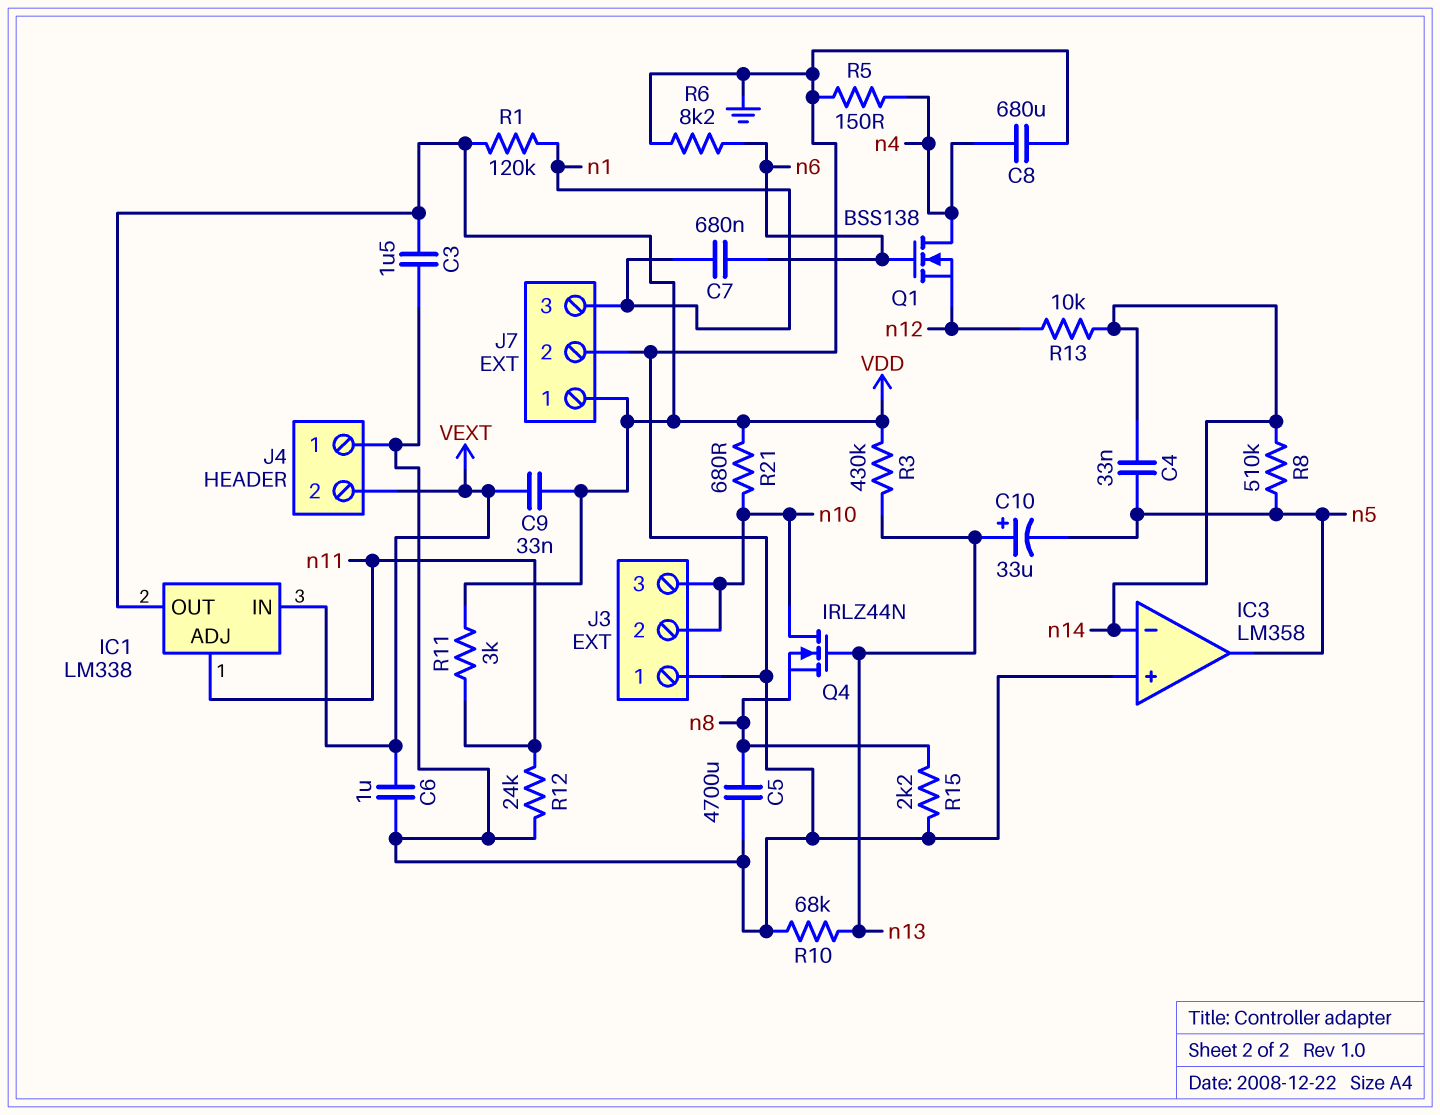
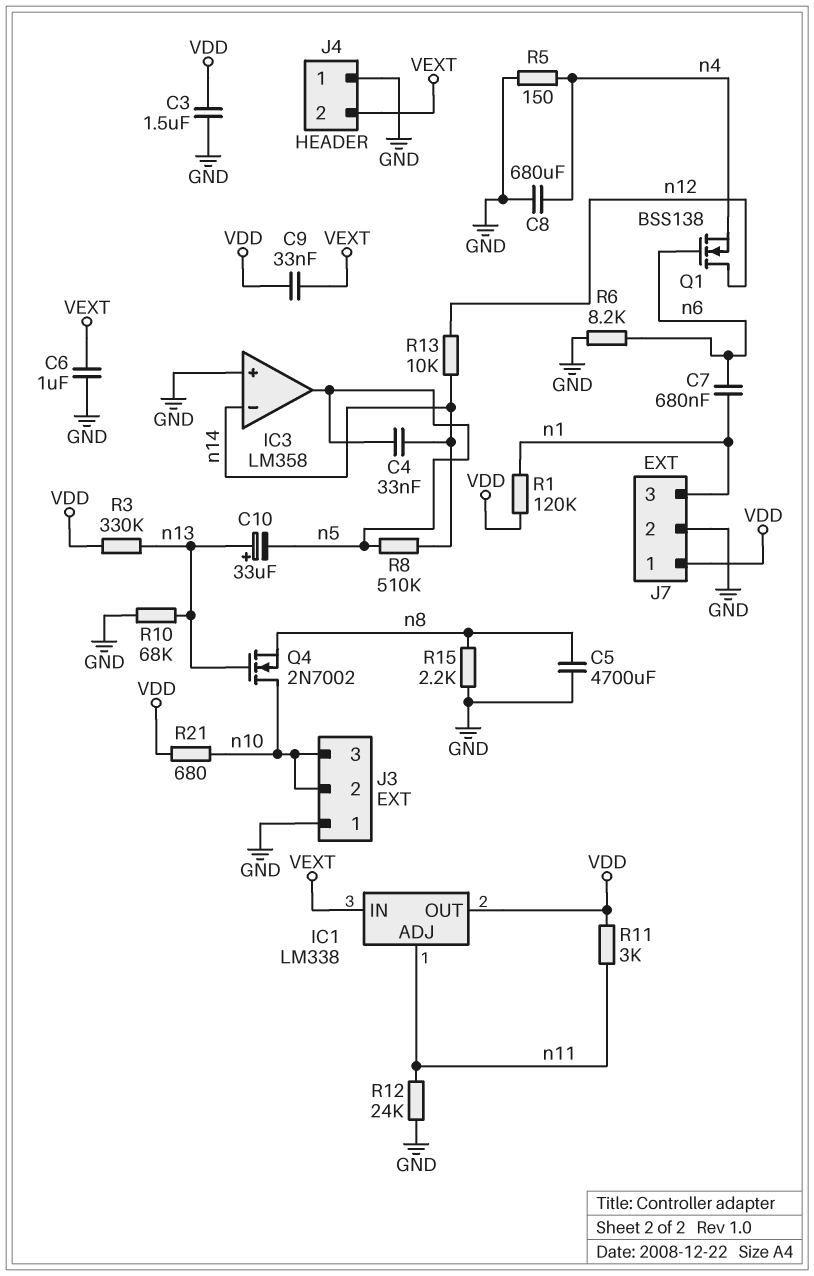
Q1: NMOS BSS138 (G n6, D n4, S n12) -> NMOS BSS138 (G n6, D n12, S n4)
Q4: NMOS IRLZ44N (G n13, D n10, S n8) -> NMOS 2N7002 (G n13, D n10, S n8)
R3: 430k (VDD, n13) -> 330k (VDD, n13)

